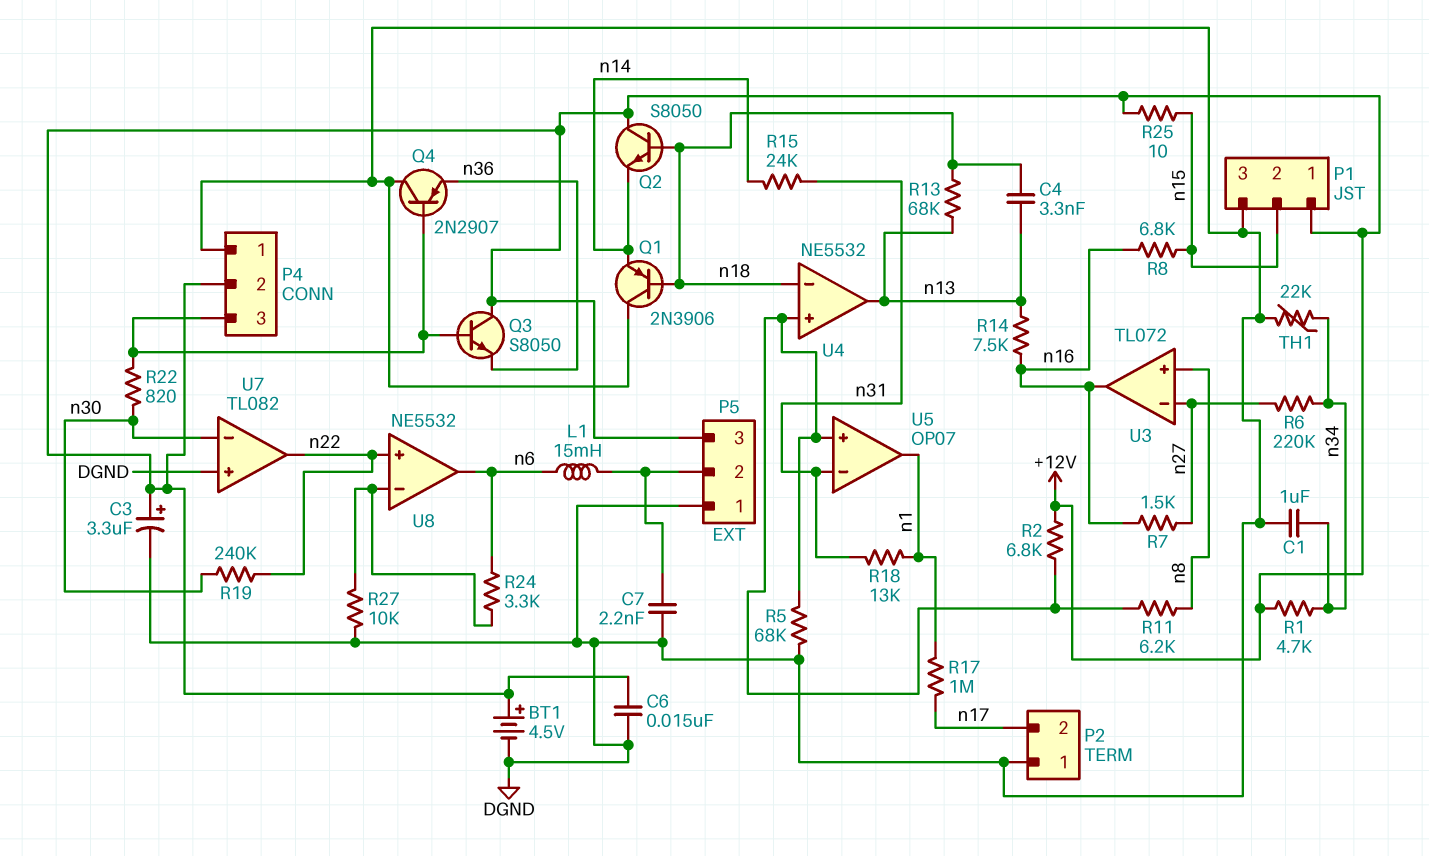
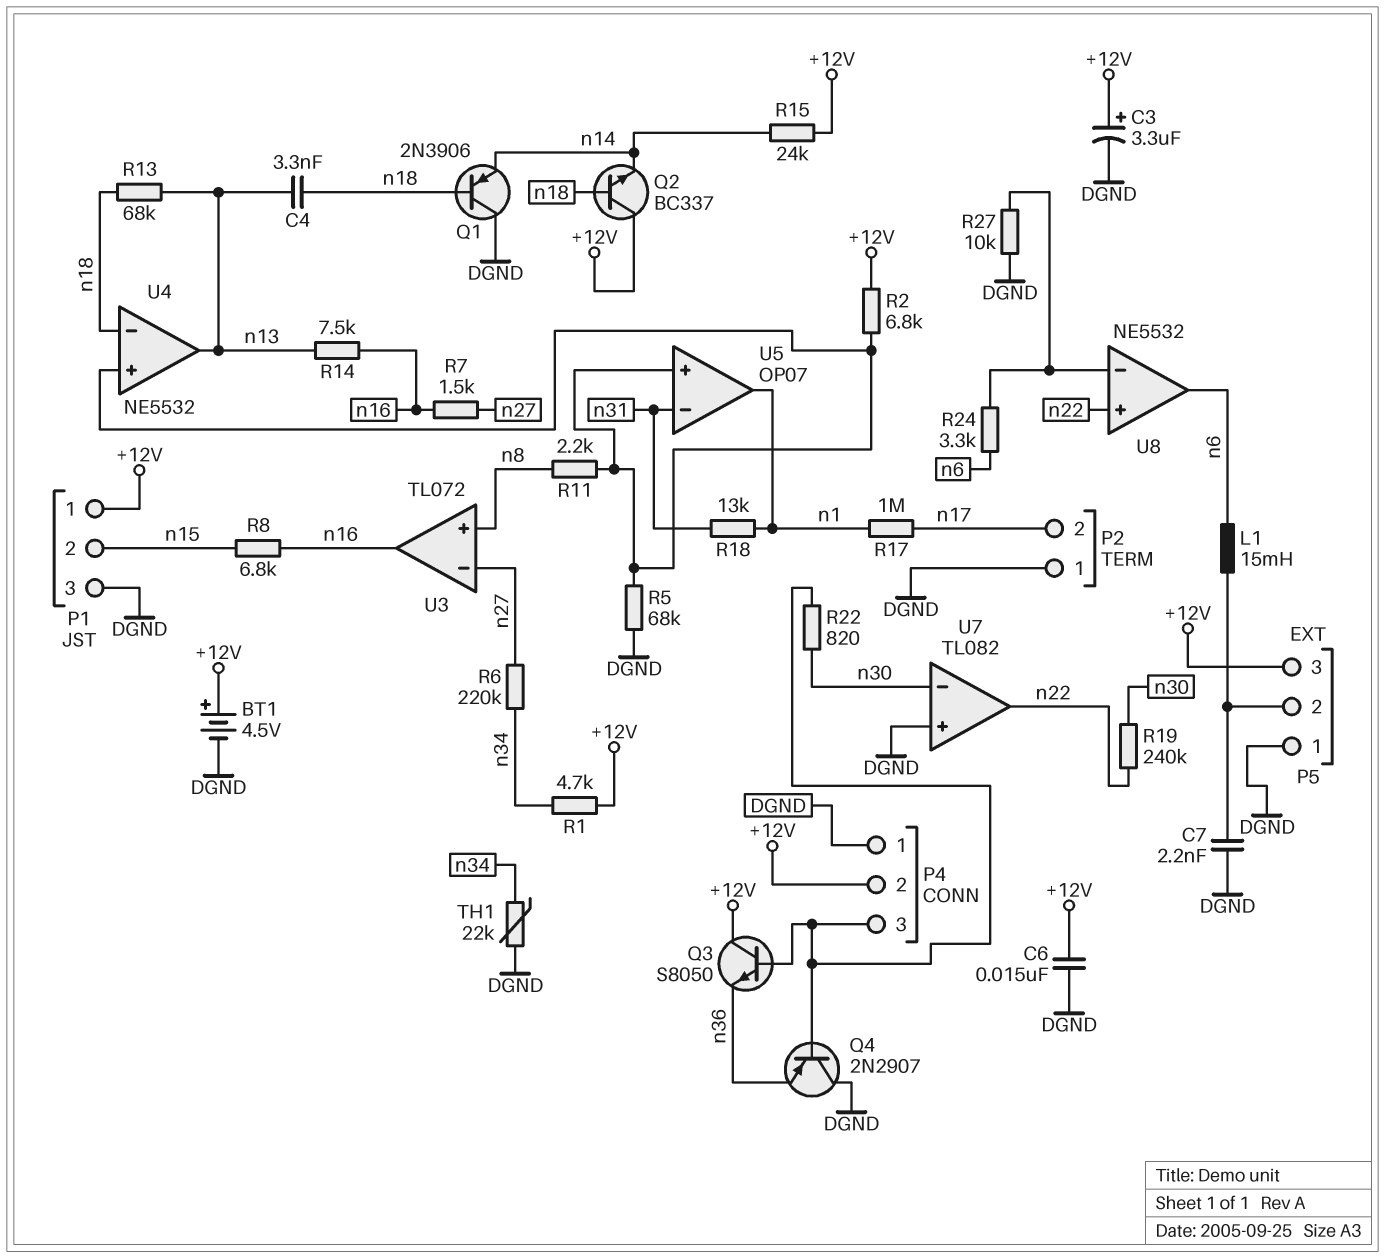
C1: 1uF (DGND, n34) -> none
Q2: NPN S8050 (B n18, C +12V, E n14) -> NPN BC337 (B n18, C +12V, E n14)
R11: 6.2k (U4/in+, n8) -> 2.2k (U4/in+, n8)
R15: 24k (n14, n31) -> 24k (+12V, n14)
R25: 10 (+12V, n15) -> none

